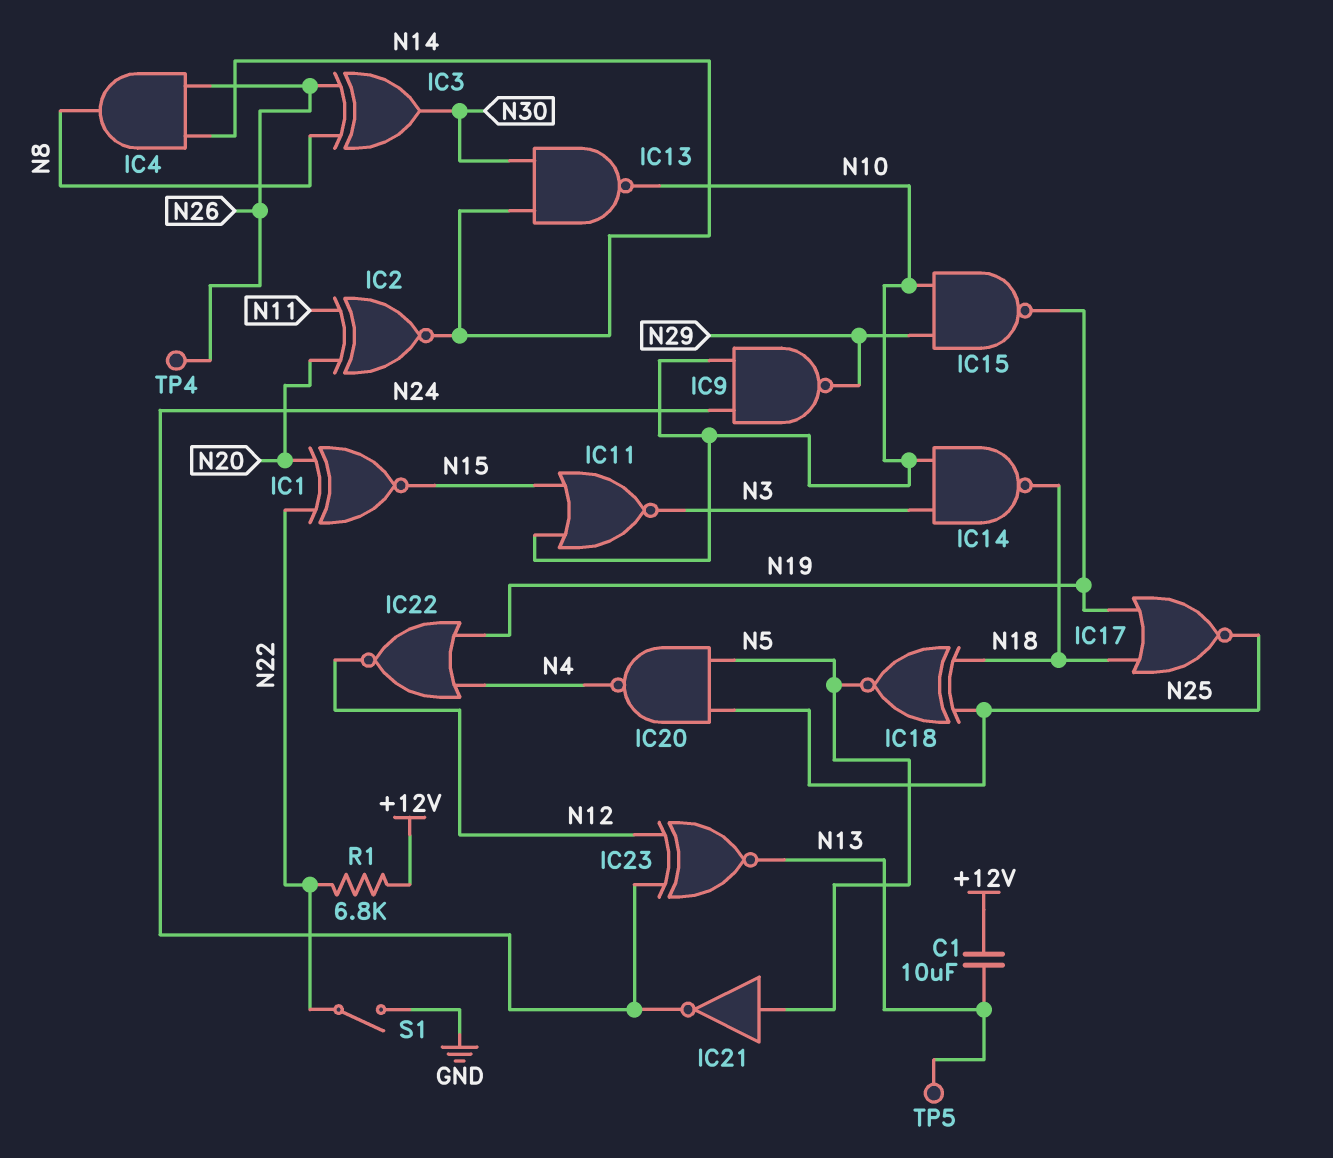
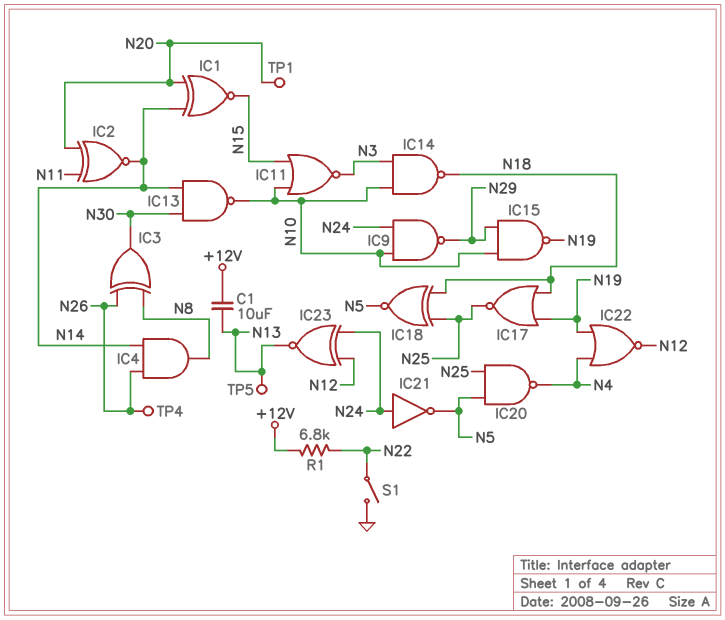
IC1: XNOR (in N20, in N22, out N15) -> XNOR (in N14, in N20, out N15)
IC21: NOT (in N5, out N24) -> NOT (in N24, out N5)
TP1: none -> test point (N20)

